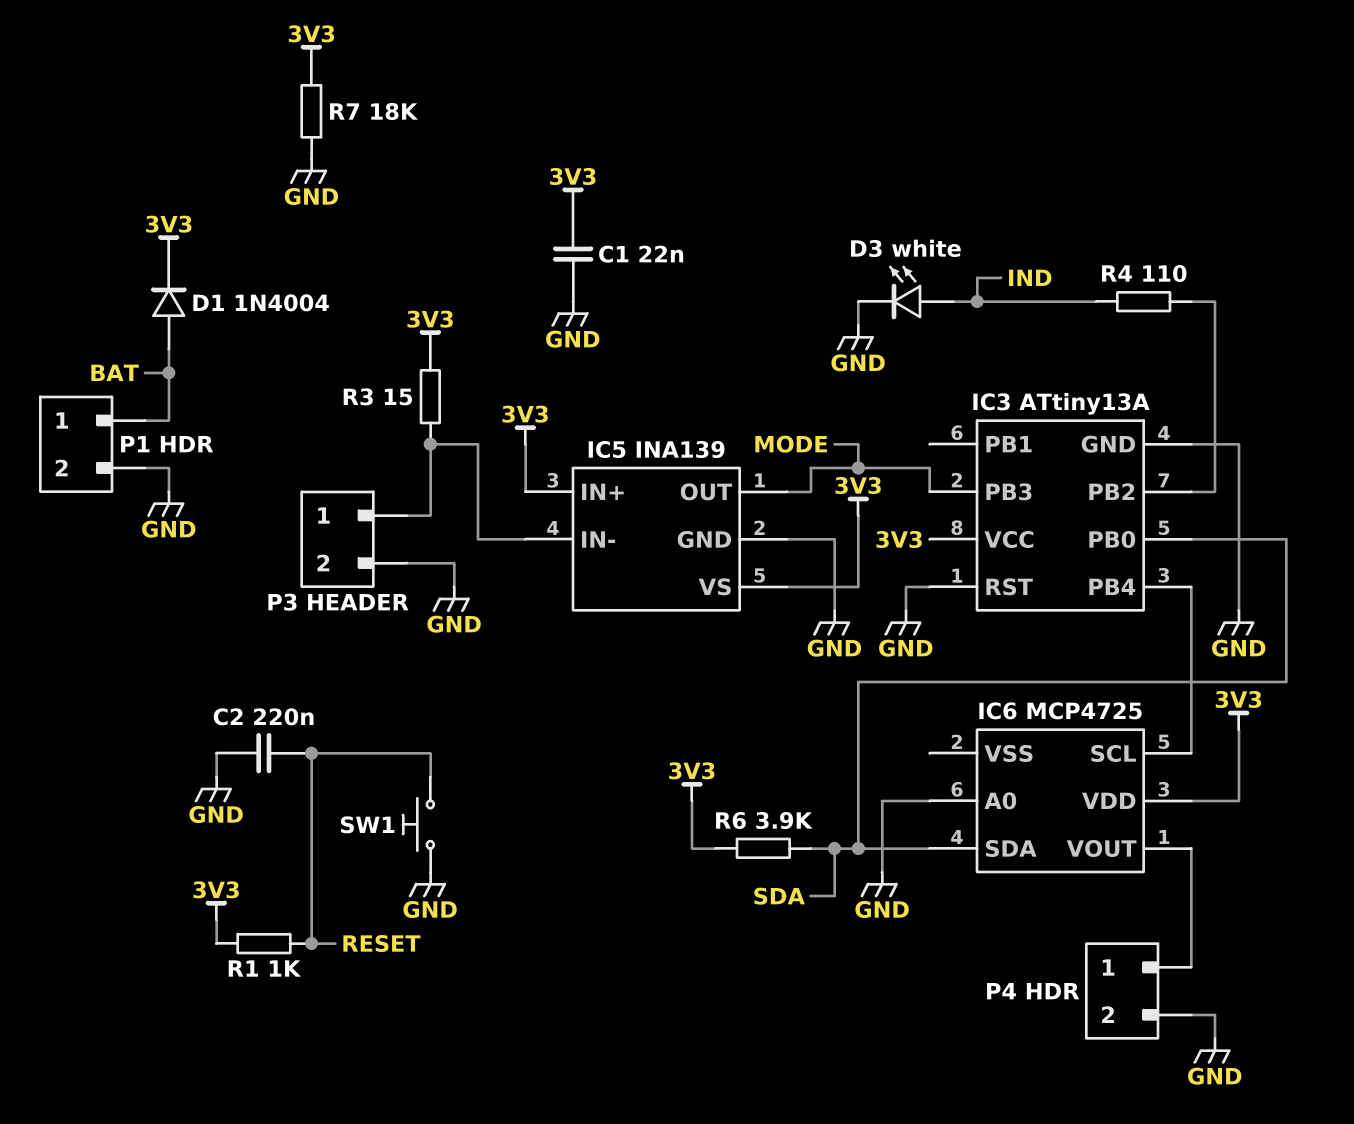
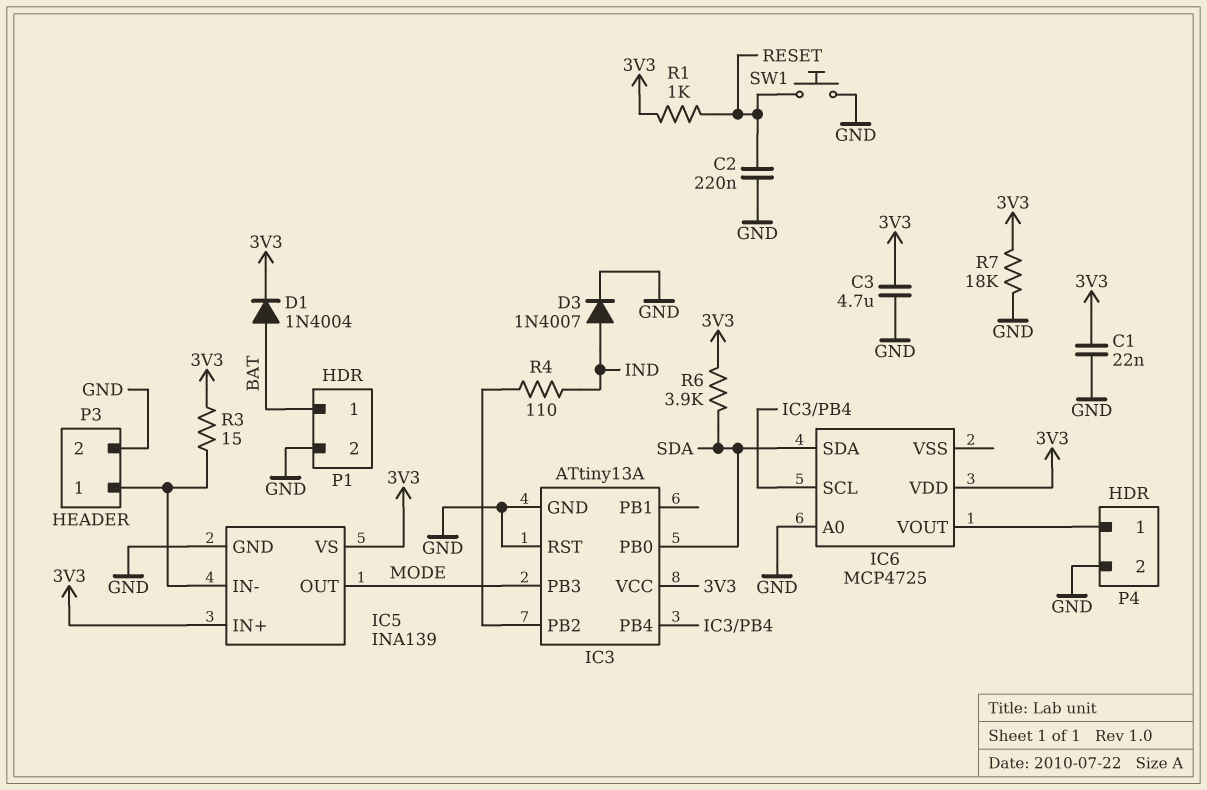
C3: none -> 4.7uF (3V3, GND)
D3: LED white (A IND, K GND) -> diode 1N4007 (A IND, K GND)

